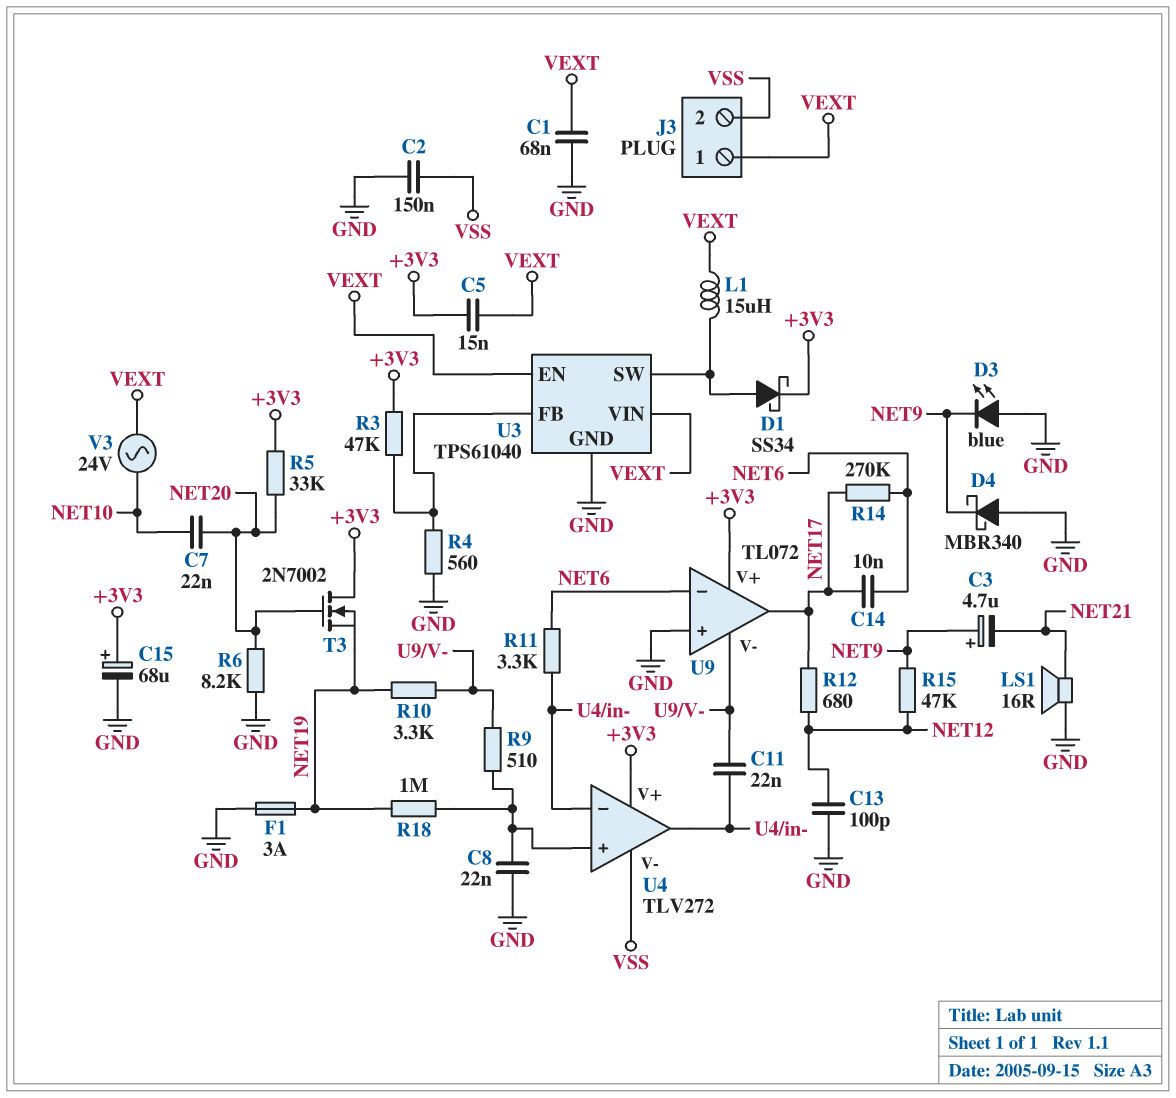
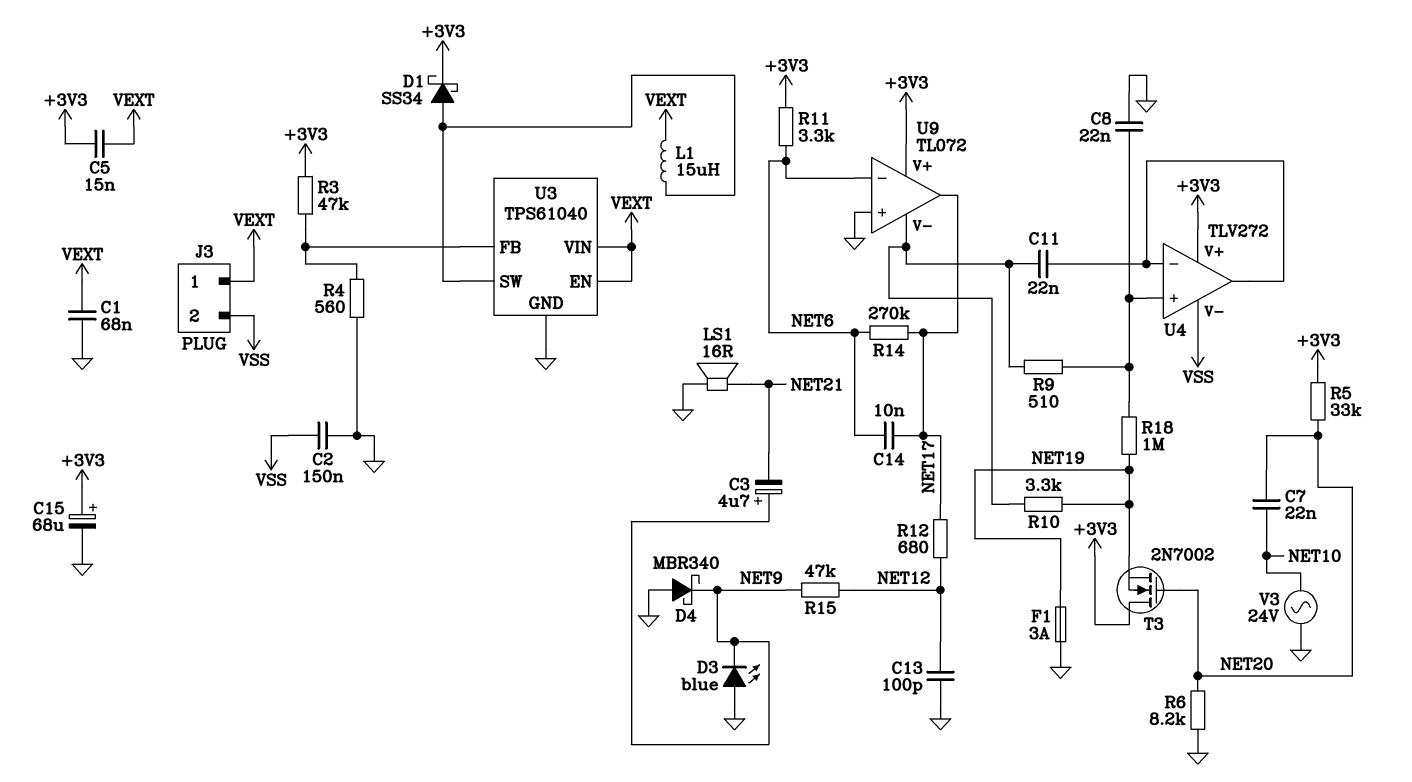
R11: 3.3k (NET6, U4/in-) -> 3.3k (+3V3, NET6)
V3: AC 24V (NET10, VEXT) -> AC 24V (GND, NET10)

